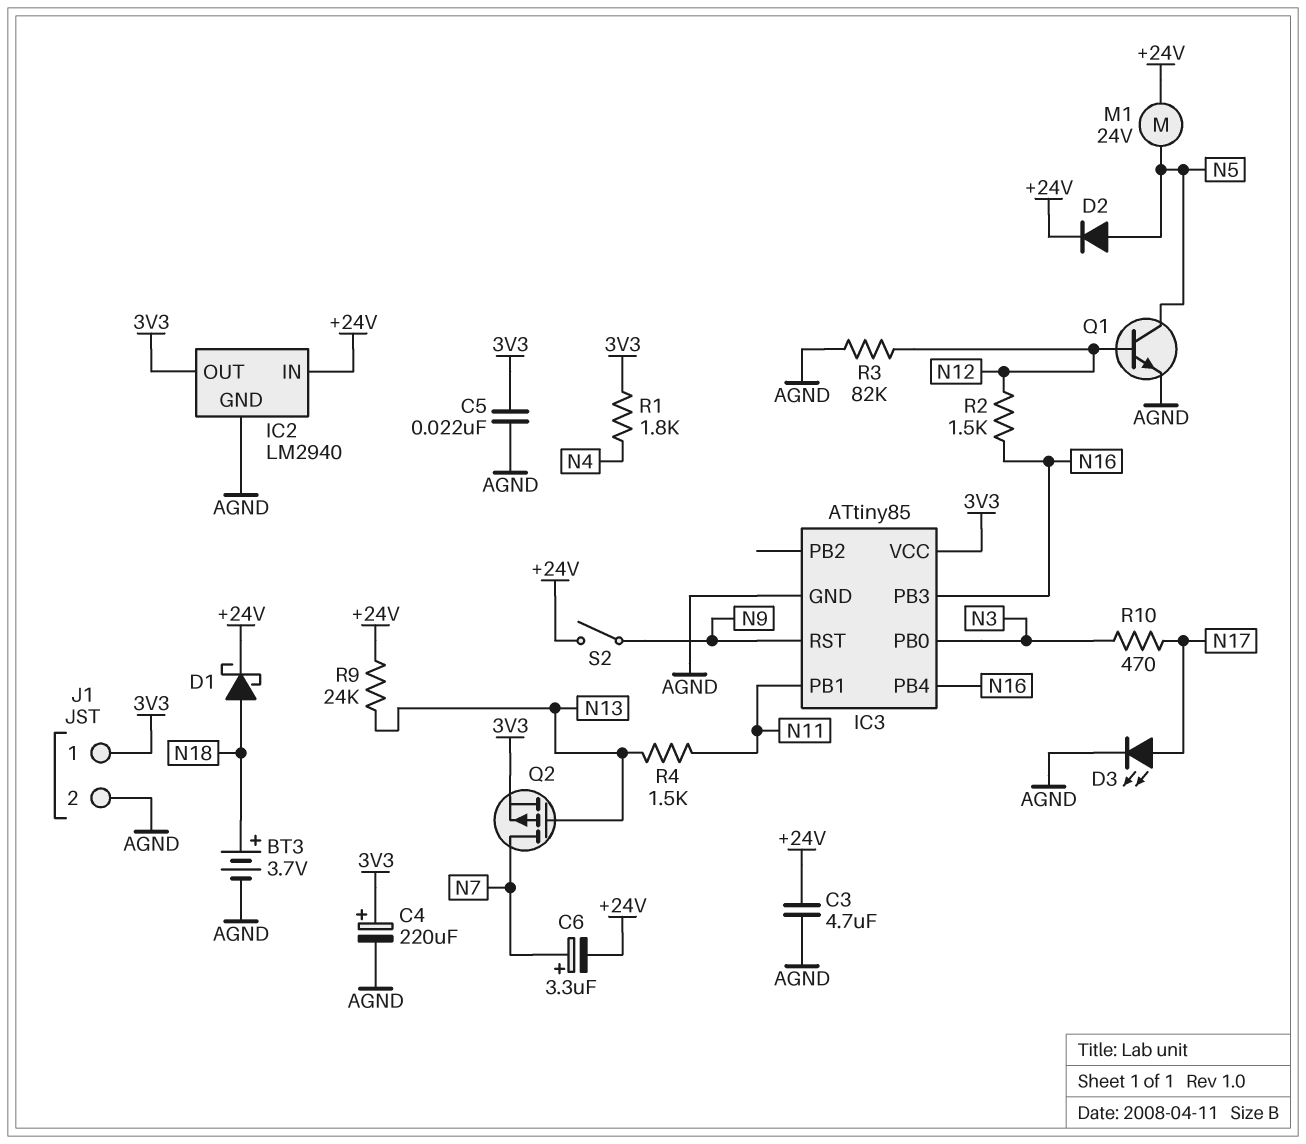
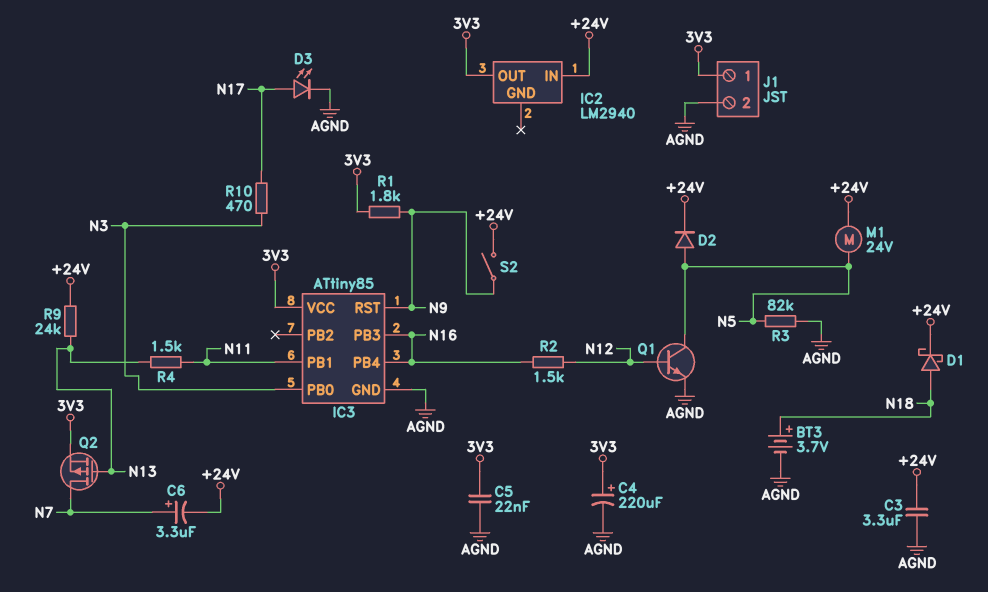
C3: 4.7uF (+24V, AGND) -> 3.3uF (+24V, AGND)
IC2 pin GND: AGND -> none
R1: 1.8k (3V3, N4) -> 1.8k (3V3, N9)
R3: 82k (AGND, N12) -> 82k (AGND, N5)

